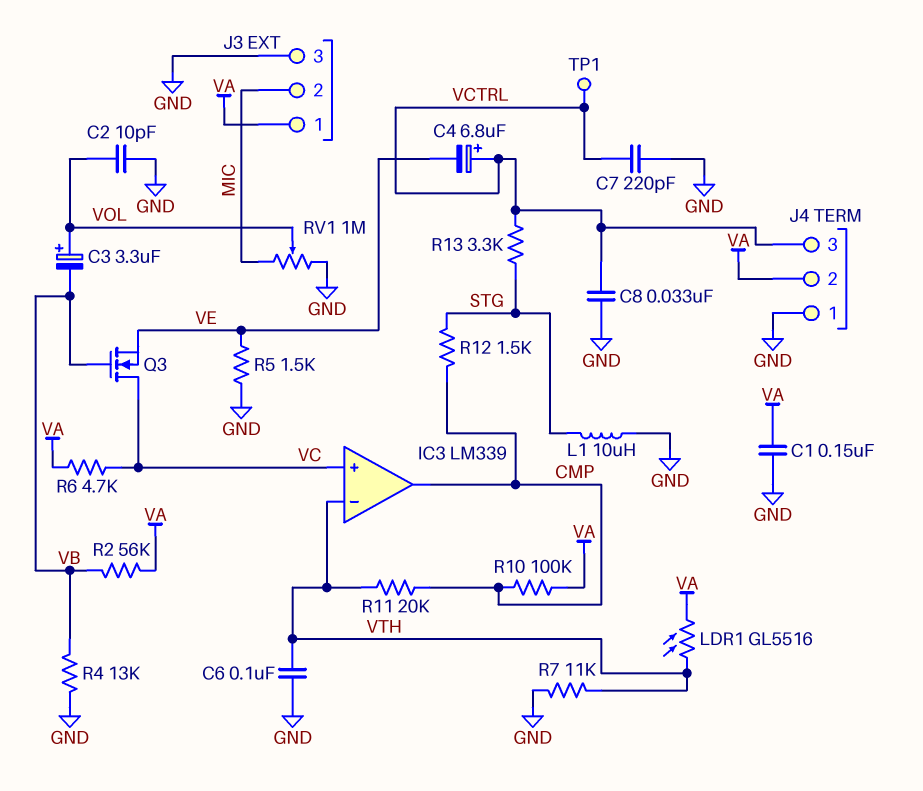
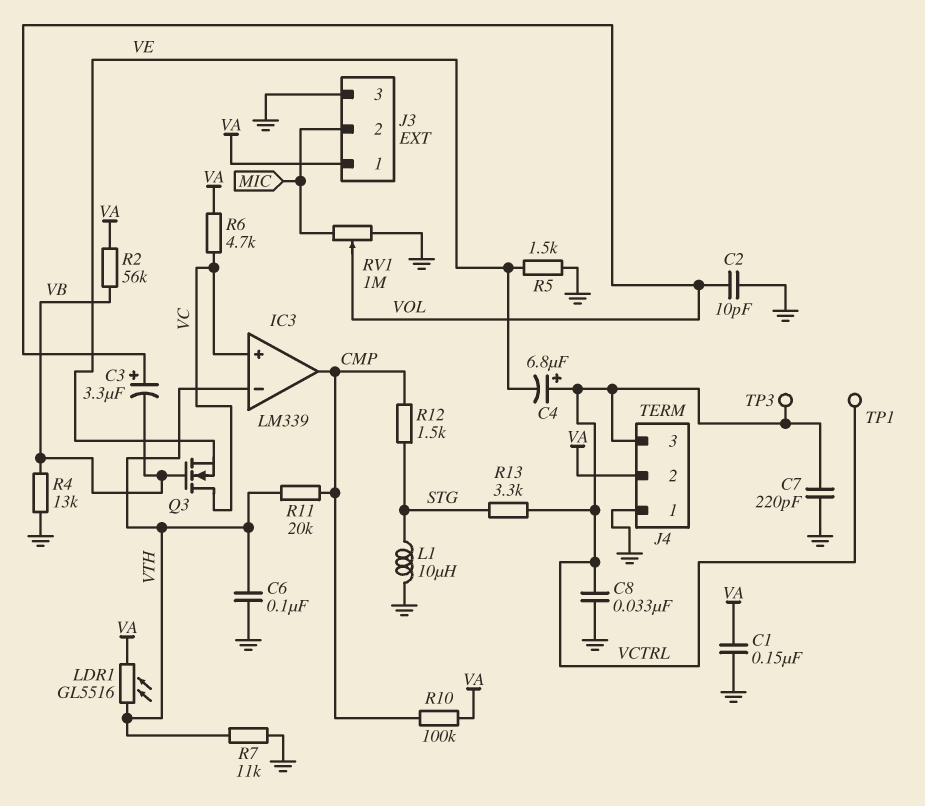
TP3: none -> test point (VCTRL)

